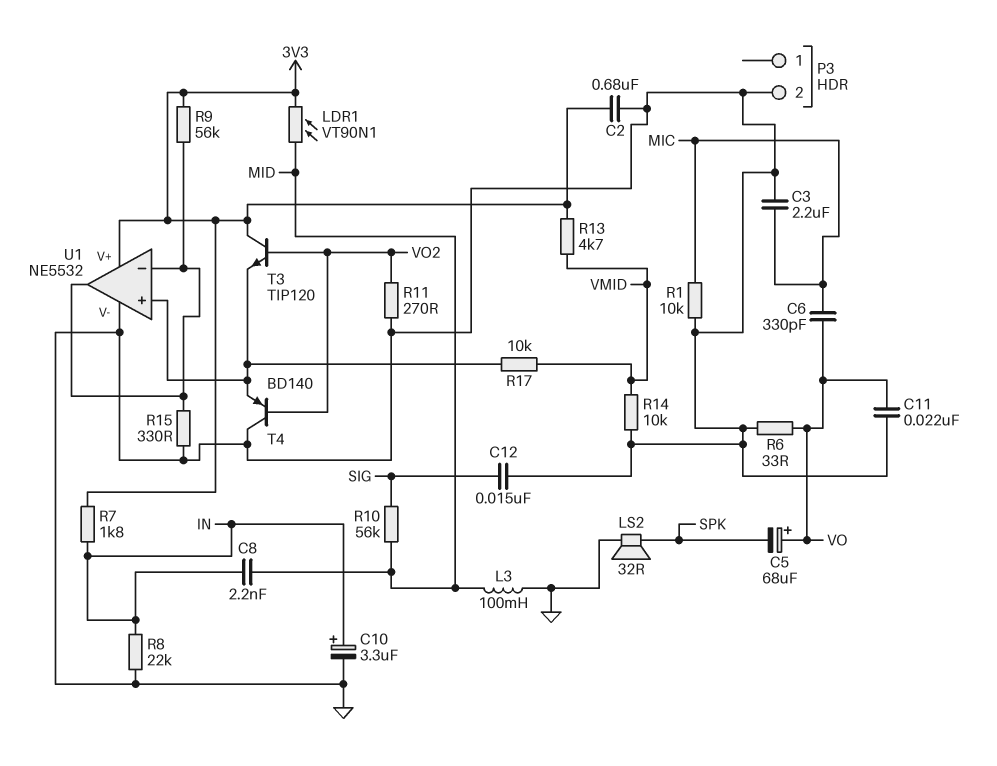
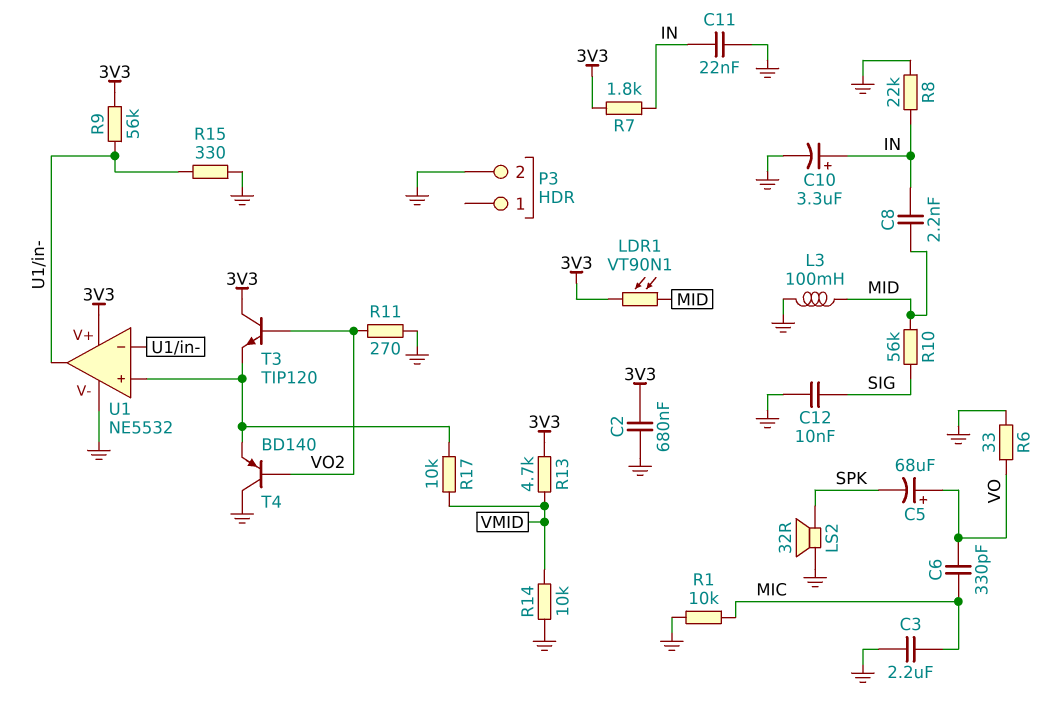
C11: 22nF (GND, VO) -> 22nF (GND, IN)
C12: 15nF (GND, SIG) -> 10nF (GND, SIG)

